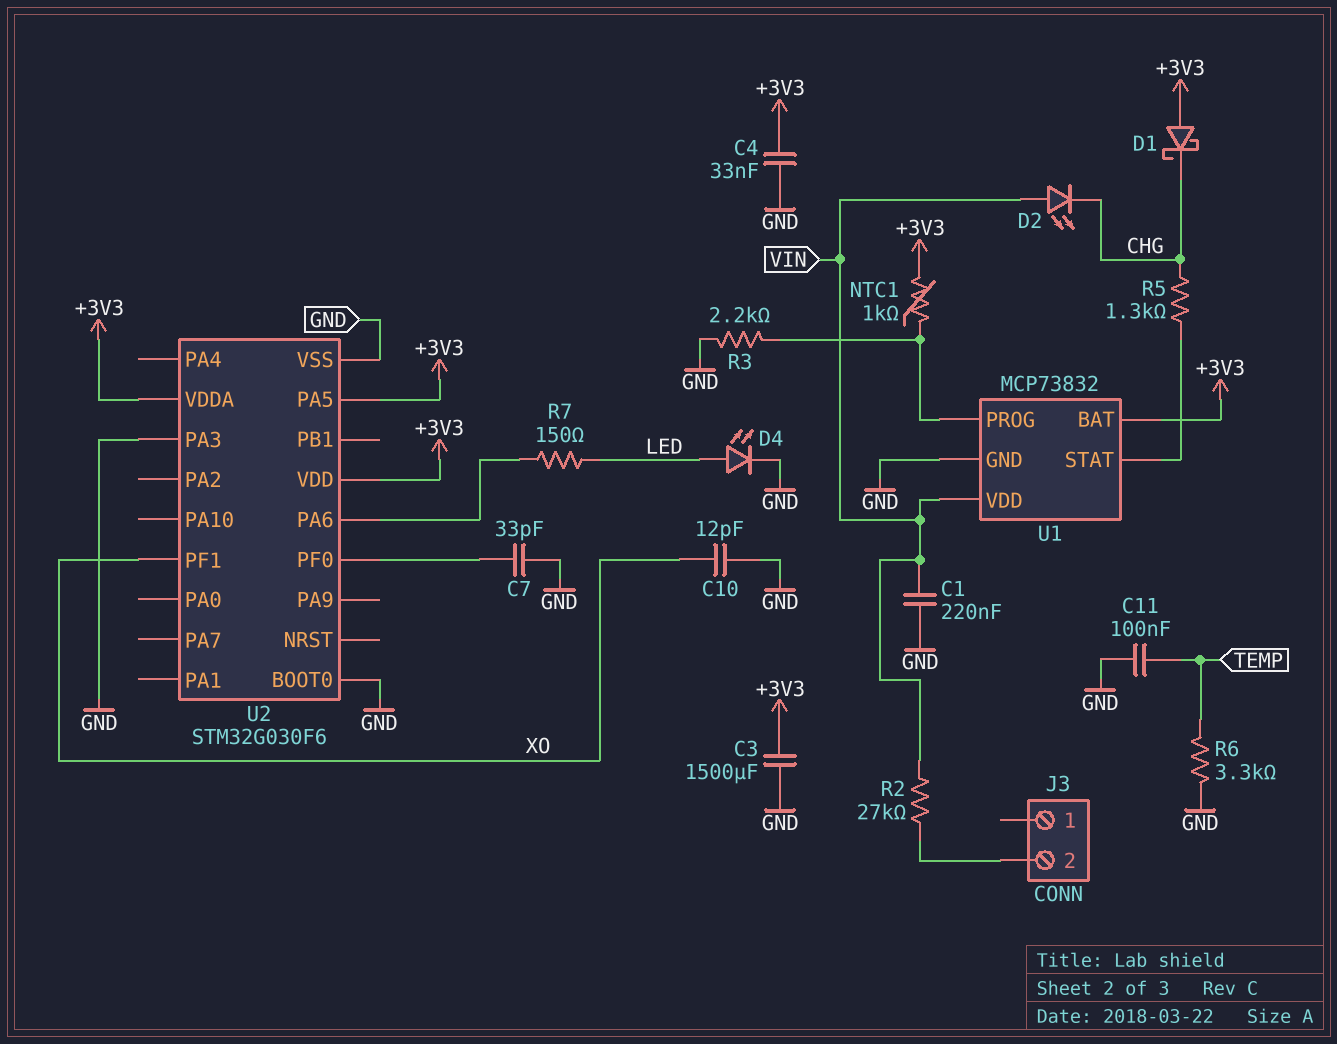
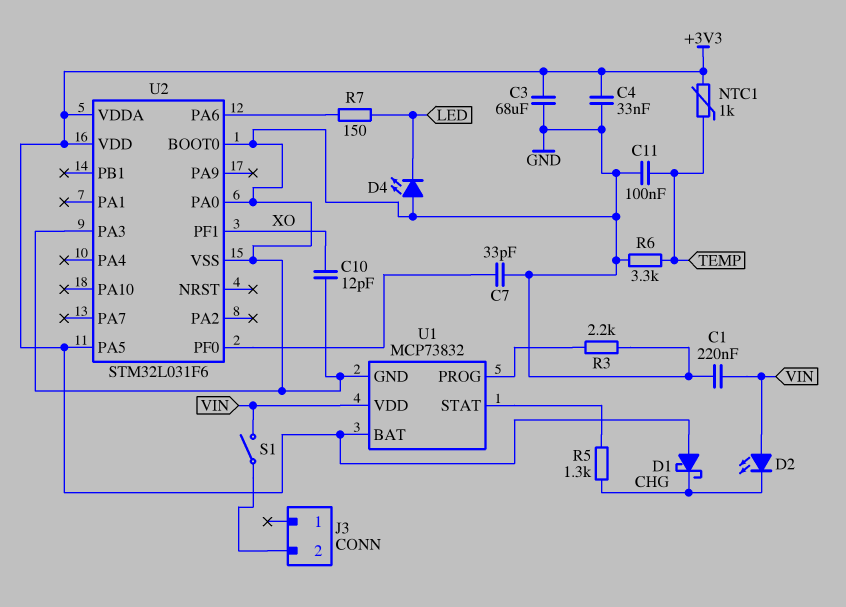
C3: 1500uF (+3V3, GND) -> 68uF (+3V3, GND)
D4: LED (A LED, K GND) -> LED (A GND, K LED)
NTC1: 1k (+3V3, U1/PROG) -> 1k (+3V3, TEMP)
R2: 27k (J3/2, VIN) -> none
S1: none -> switch (J3/2, VIN)
U2: STM32G030F6 -> STM32L031F6
U2 pin PA0: none -> GND

